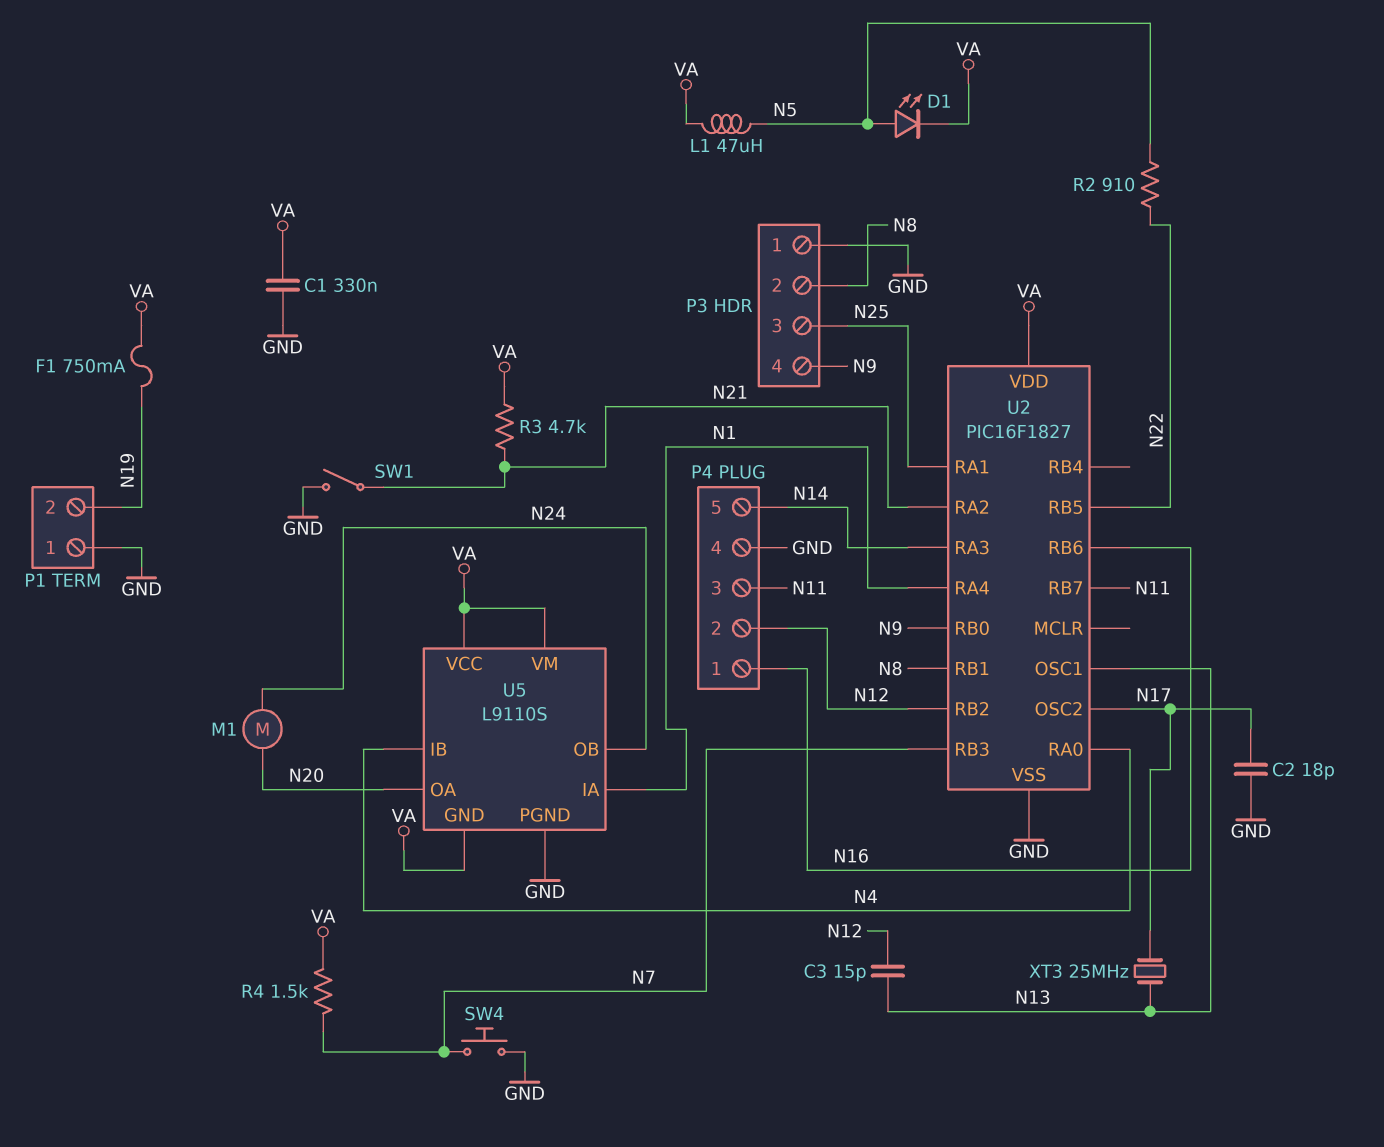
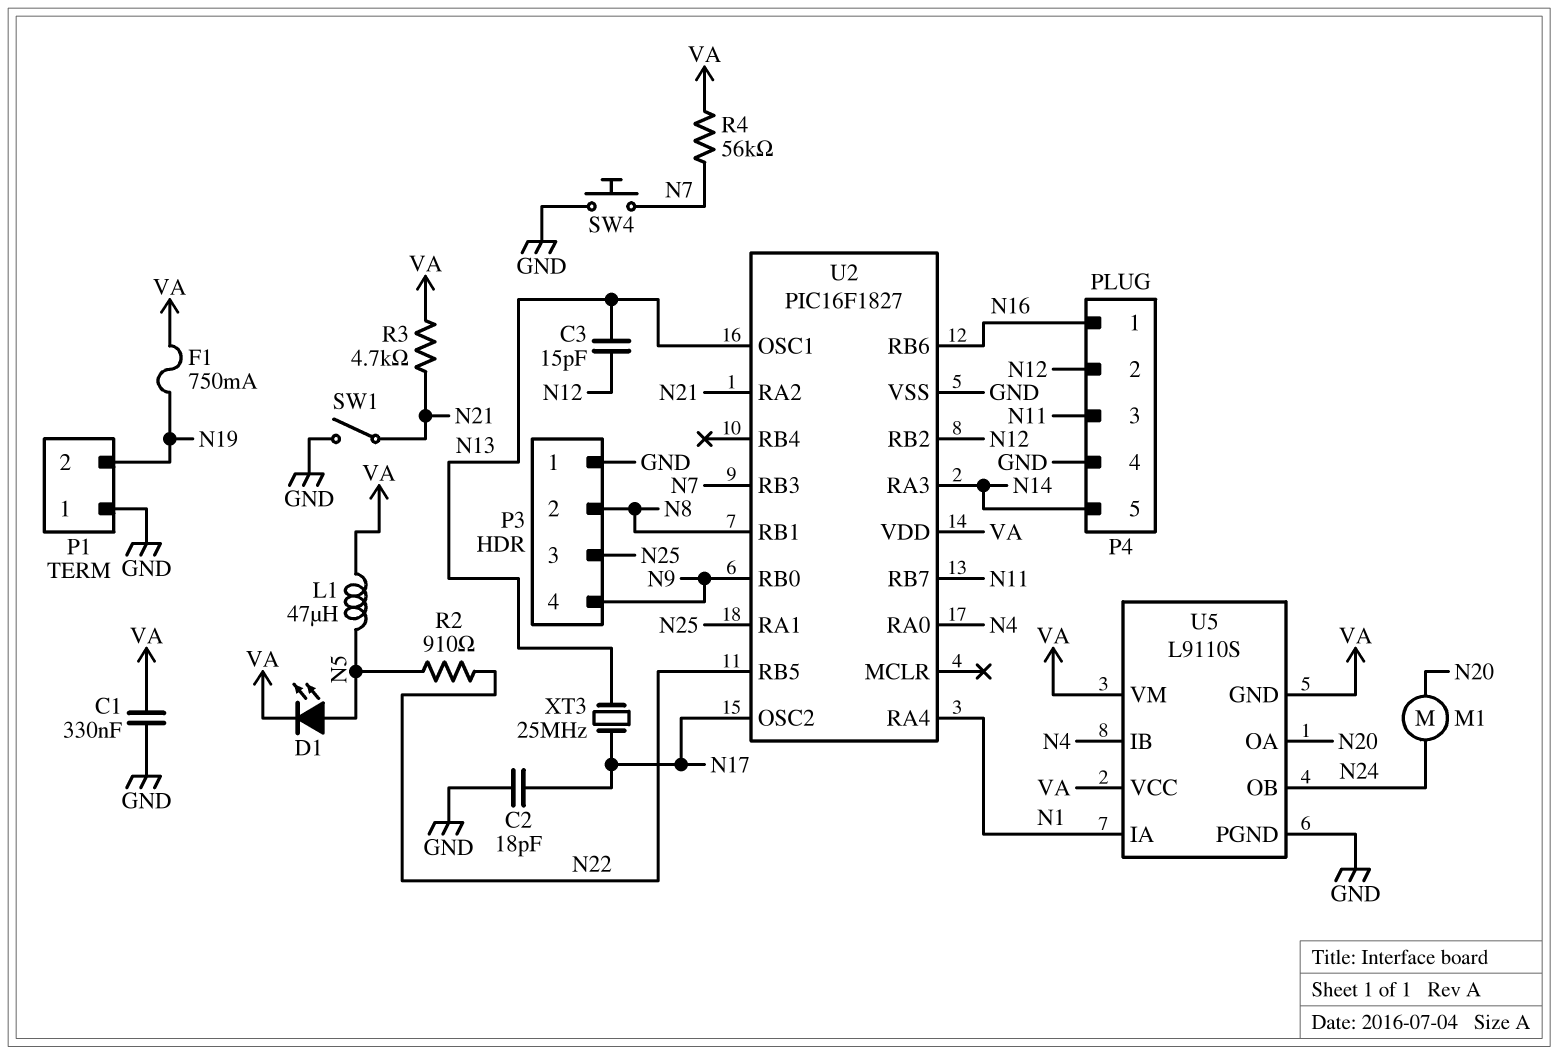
R4: 1.5k (N7, VA) -> 56k (N7, VA)

